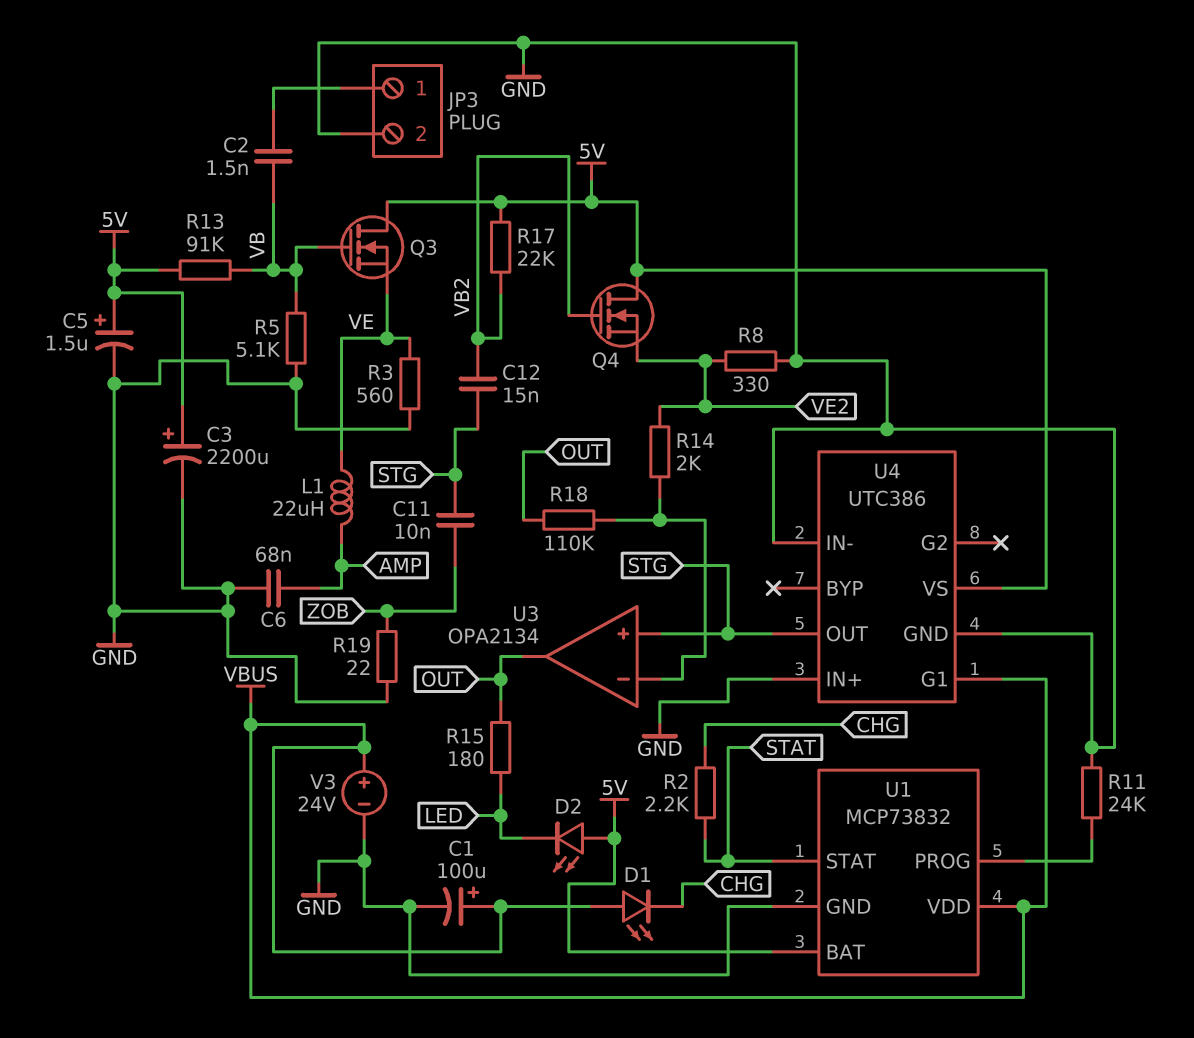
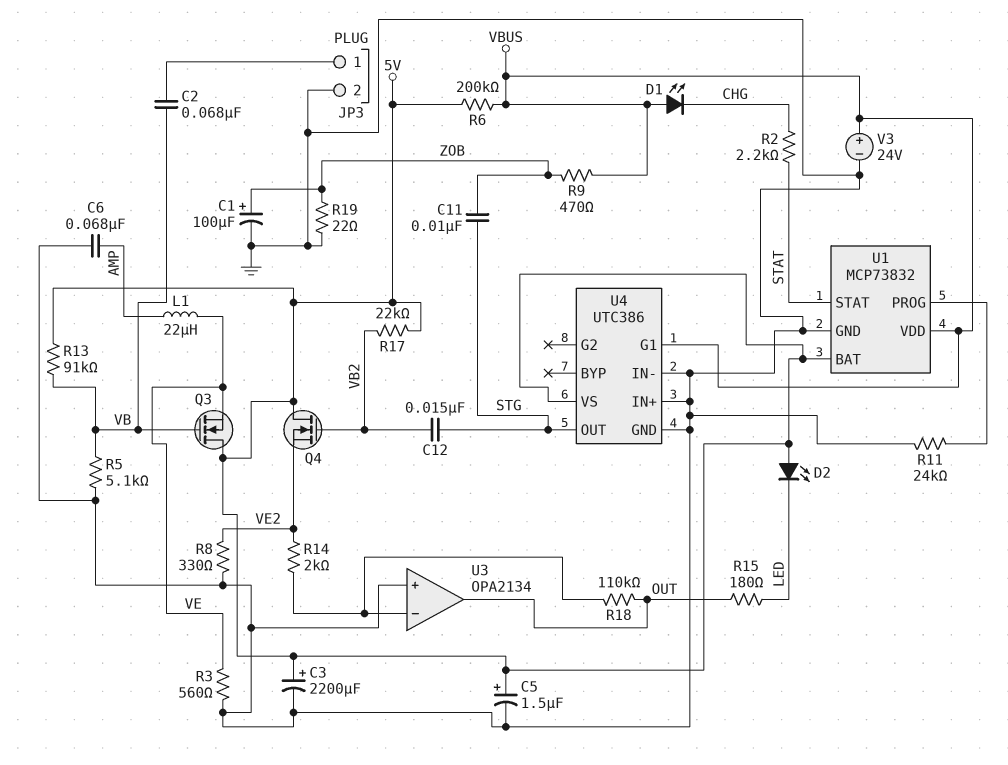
C1: 100uF (plus VBUS, minus GND) -> 100uF (plus ZOB, minus GND)
C2: 1.5nF (JP3/1, VB) -> 68nF (JP3/1, VB)
R6: none -> 200k (5V, VBUS)
R9: none -> 470 (VBUS, ZOB)
U3 pin in+: STG -> GND

